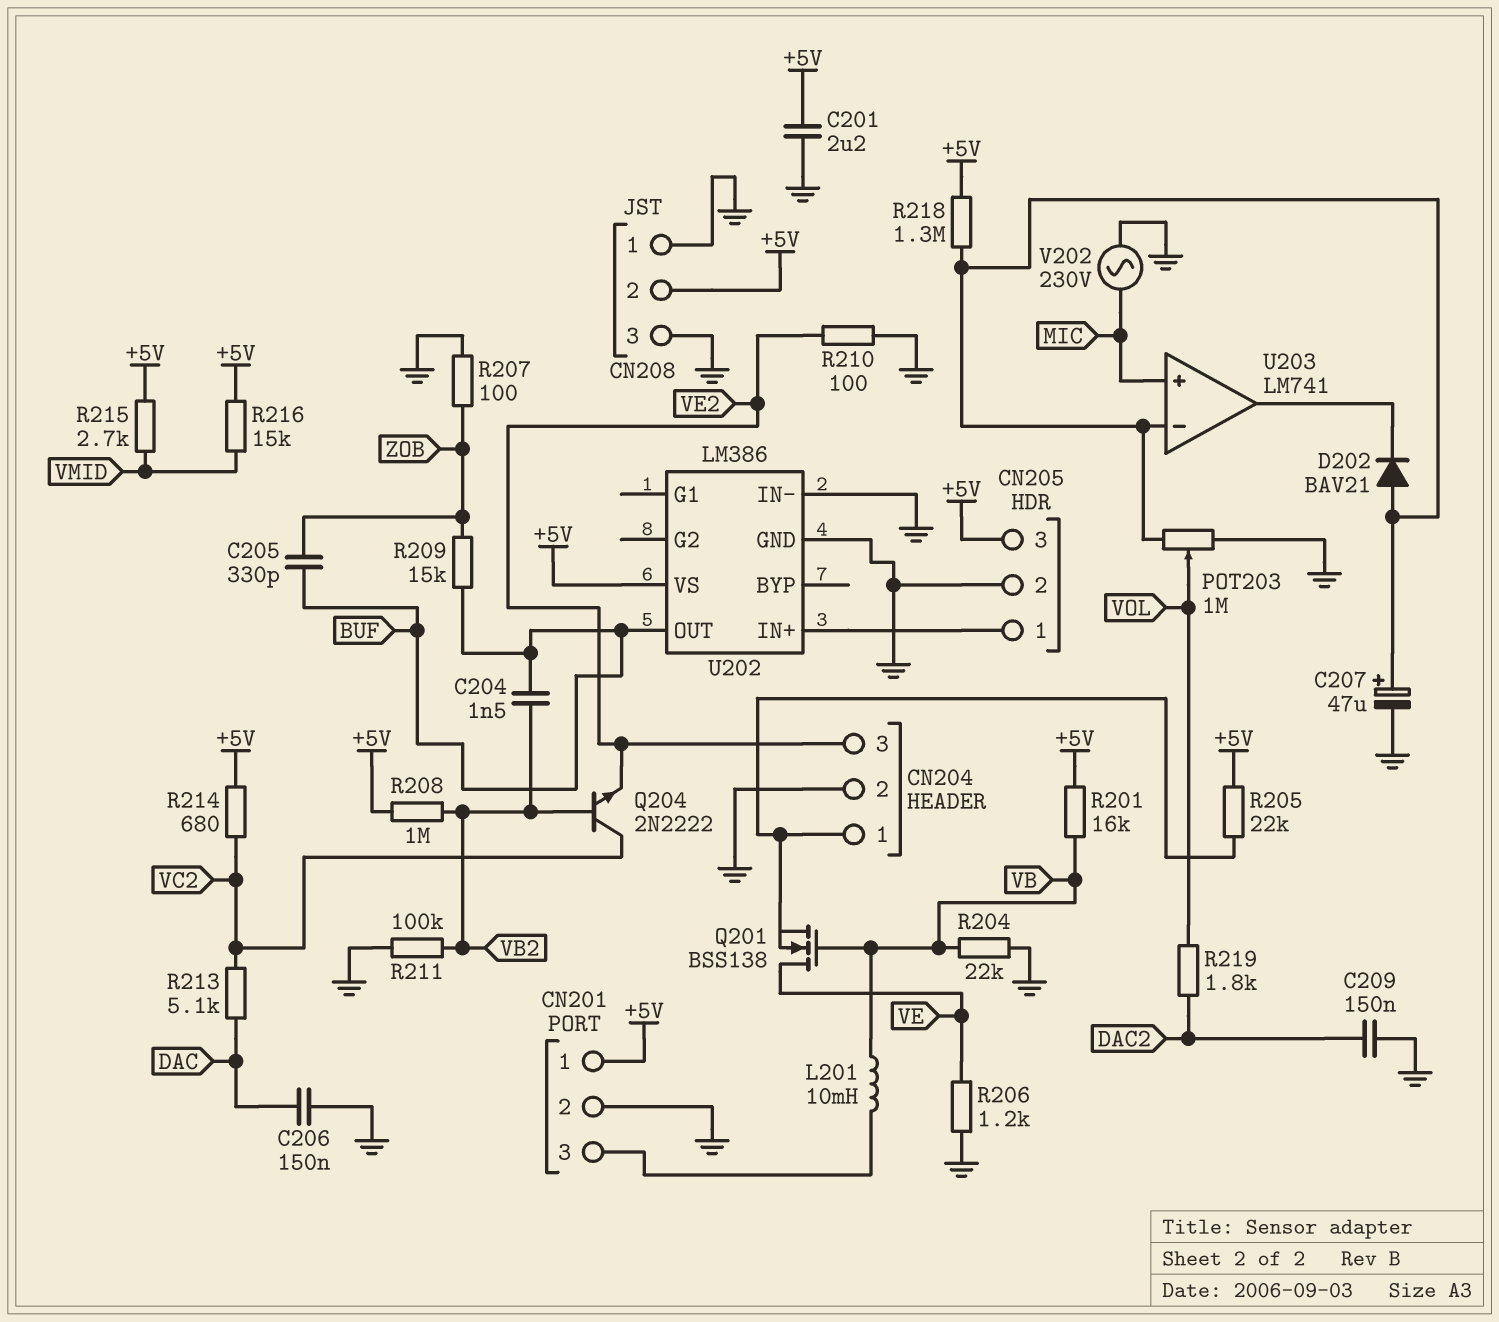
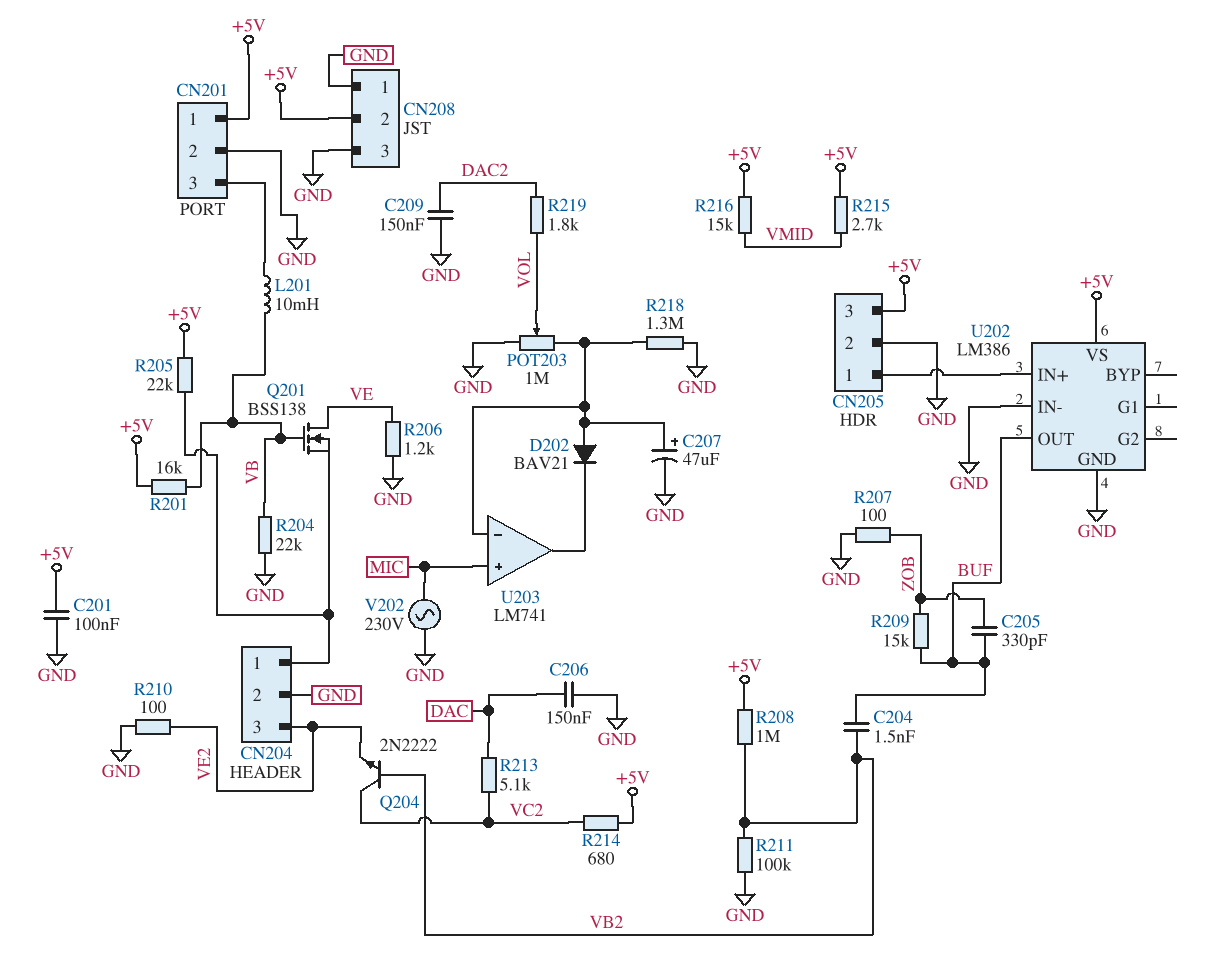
C201: 2.2uF (+5V, GND) -> 100nF (+5V, GND)
R218: 1.3M (+5V, U203/in-) -> 1.3M (GND, U203/in-)

